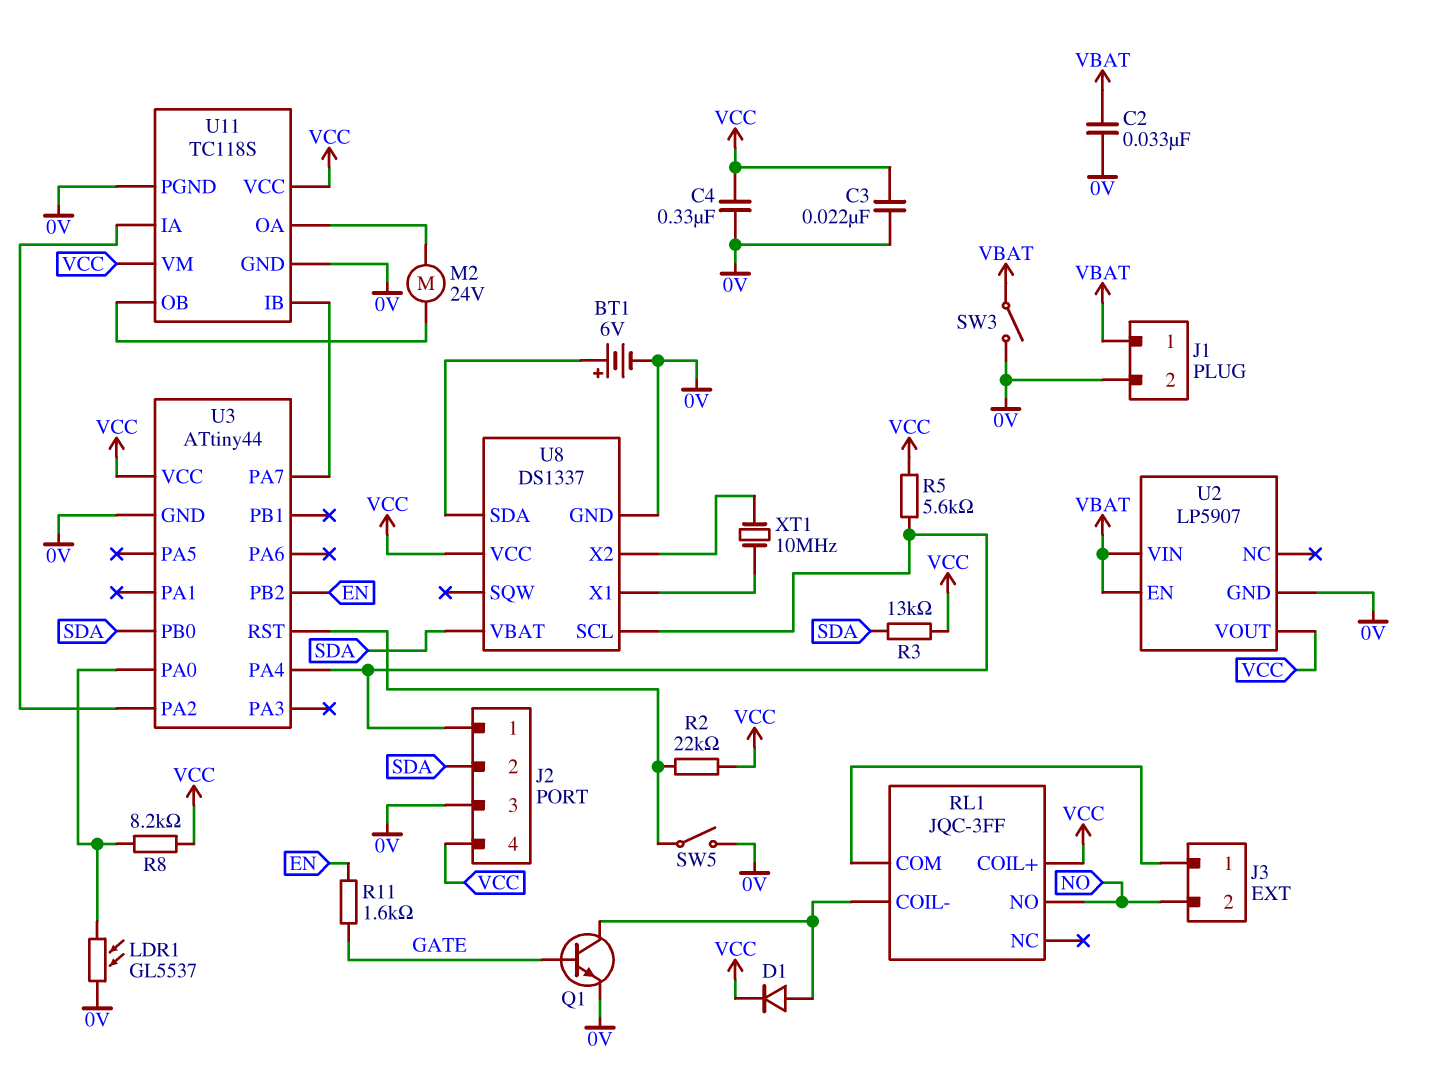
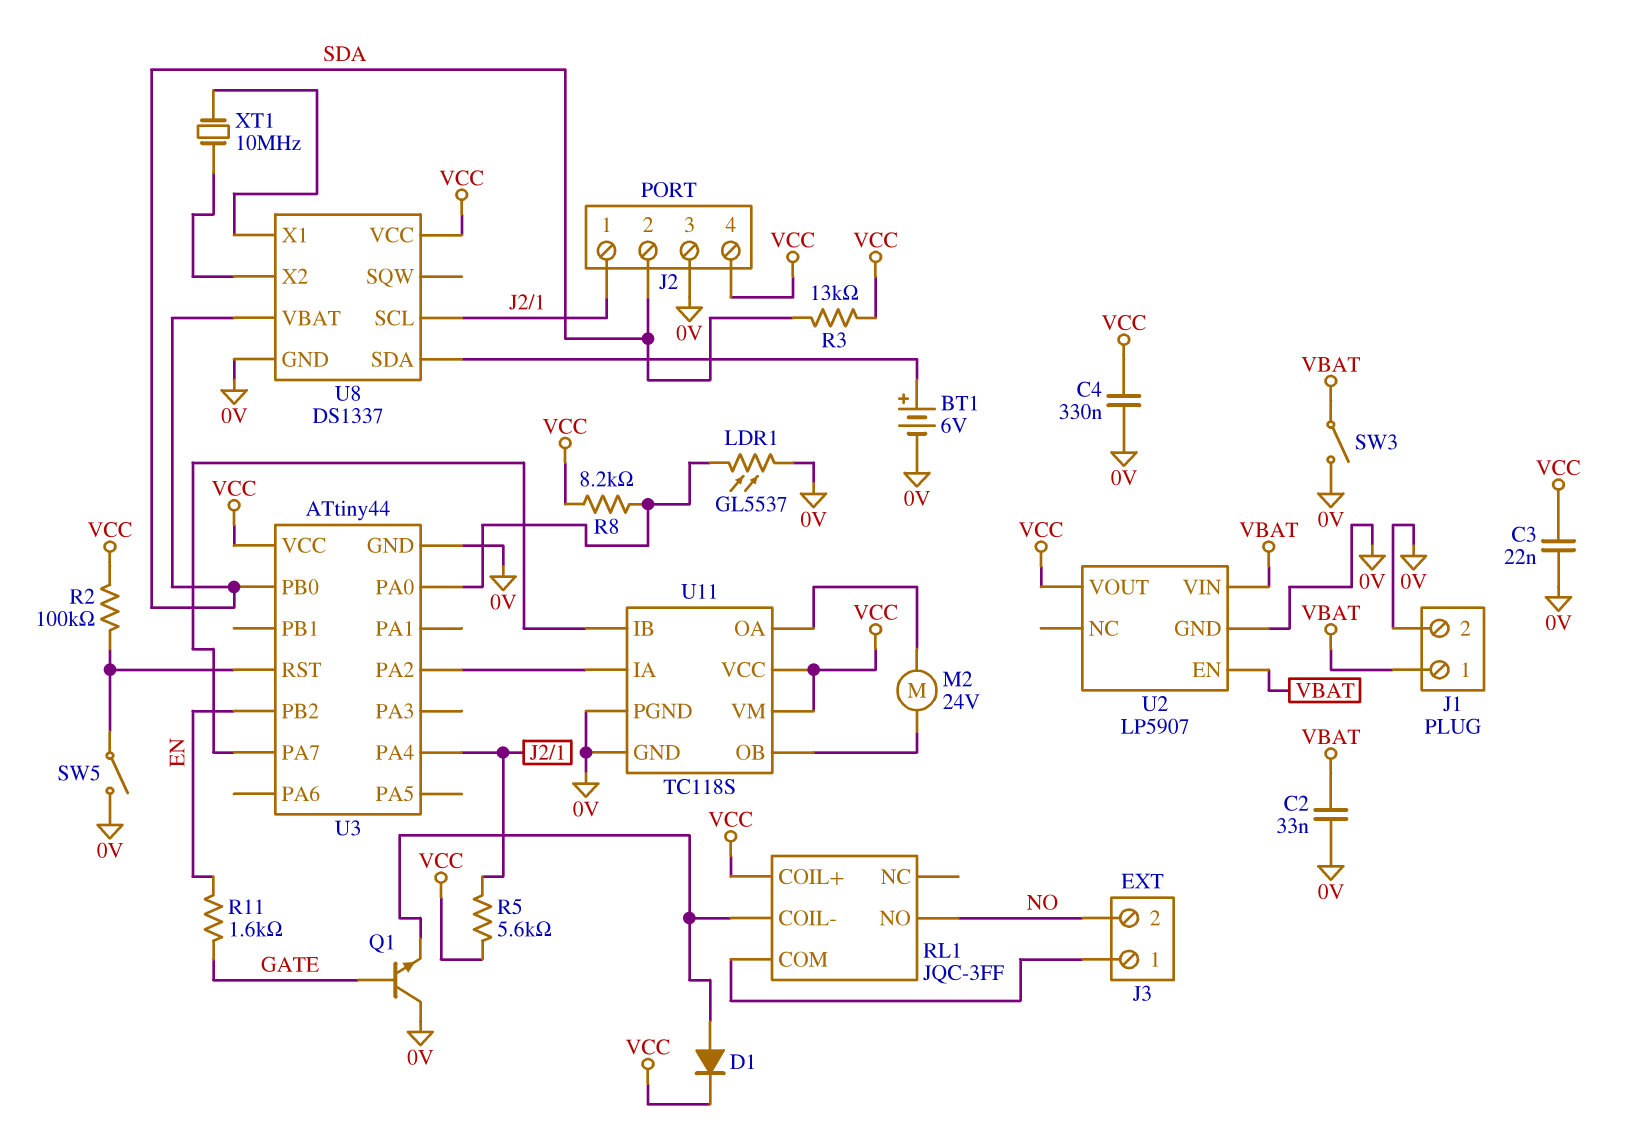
Q1: NPN (B GATE, C RL1/COIL-, E 0V) -> NPN (B GATE, C 0V, E RL1/COIL-)
R2: 22k (U3/RST, VCC) -> 100k (U3/RST, VCC)

